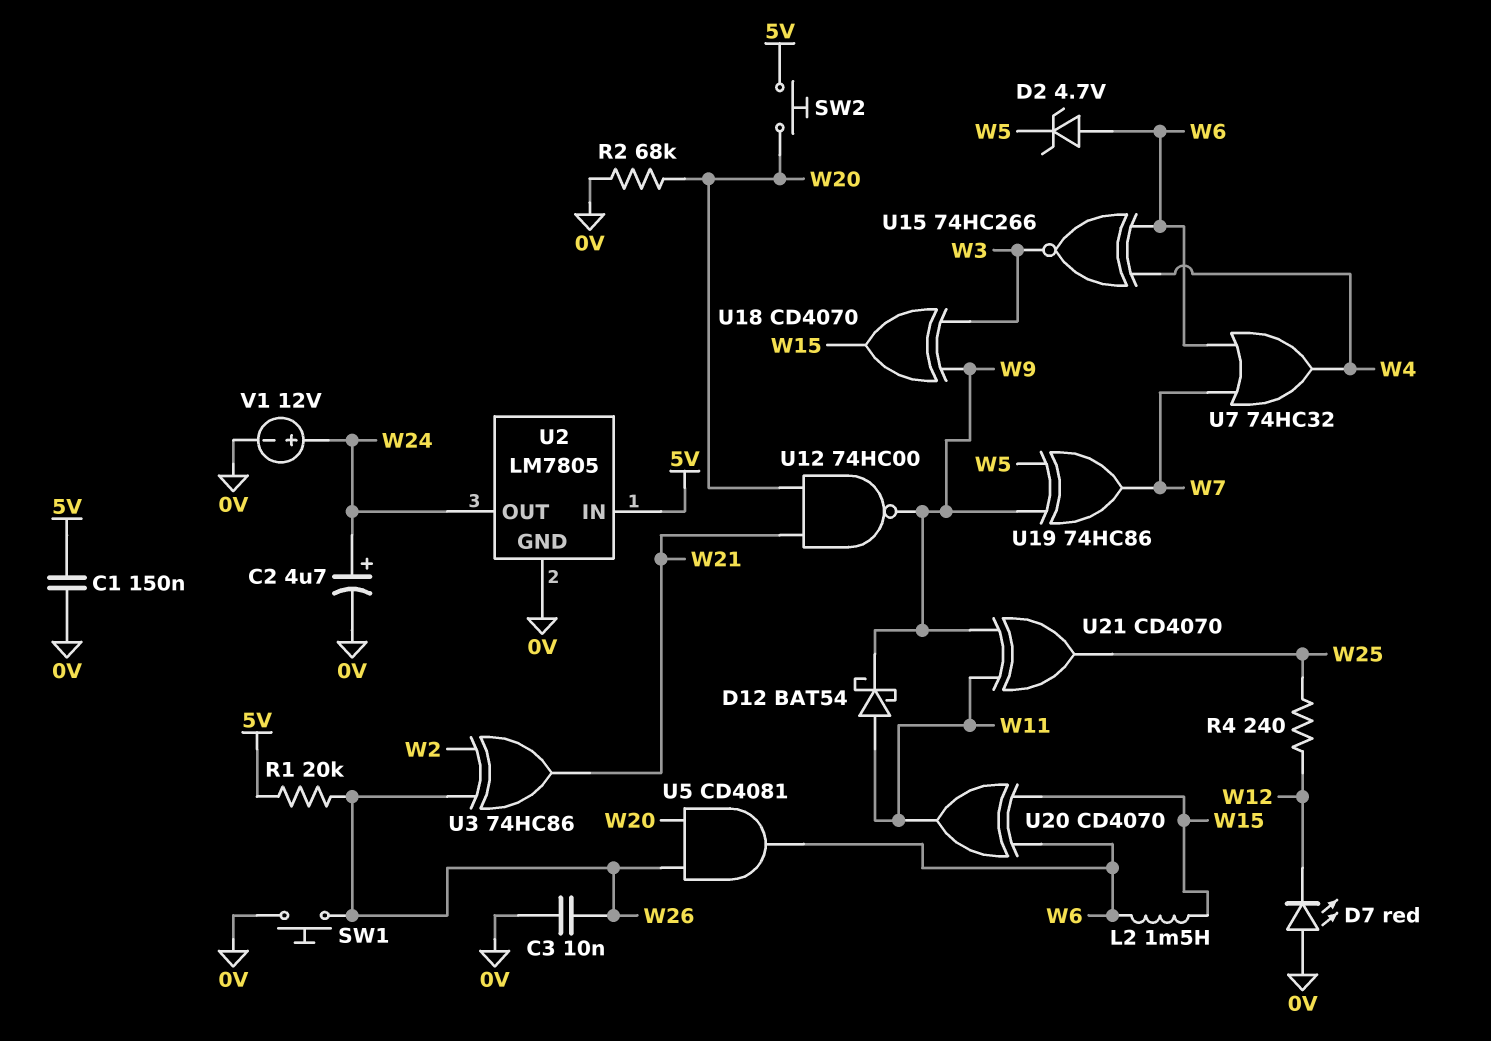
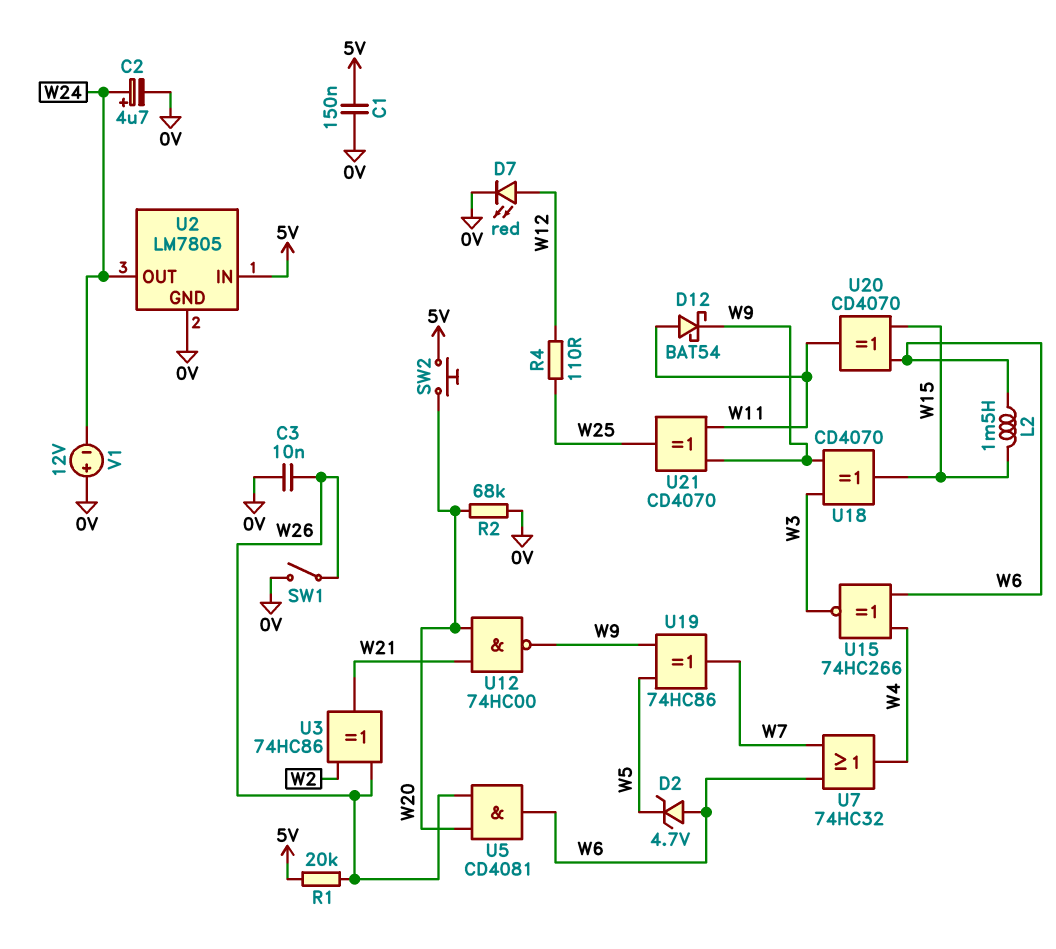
D7: LED red (A 0V, K W12) -> LED red (A W12, K 0V)
R4: 240 (W12, W25) -> 110 (W12, W25)
SW1: button (0V, W26) -> switch (0V, W26)
V1: 12V (plus W24, minus 0V) -> 12V (plus 0V, minus W24)

